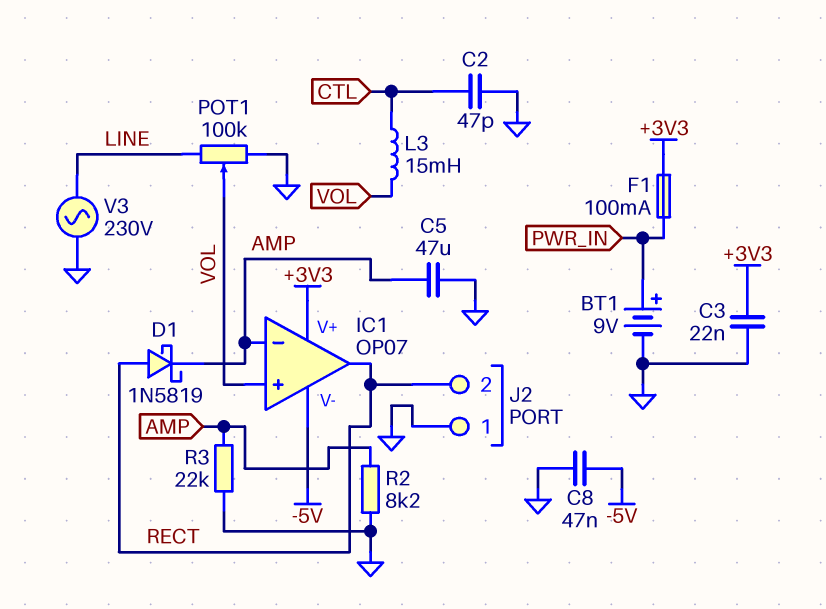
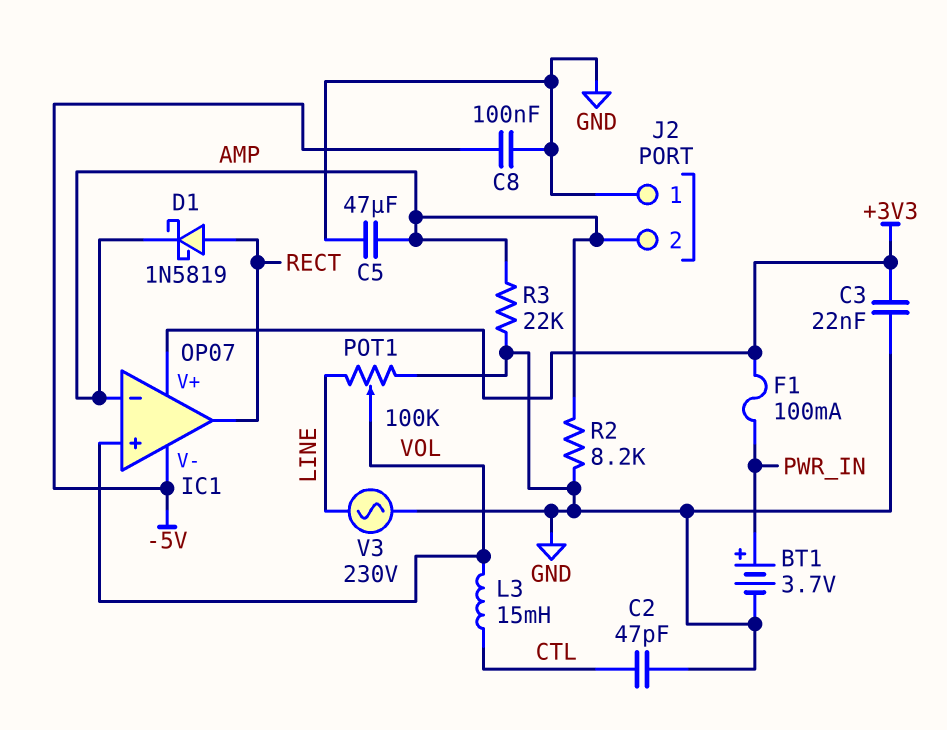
BT1: 9V (plus PWR_IN, minus GND) -> 3.7V (plus PWR_IN, minus GND)
C8: 47nF (-5V, GND) -> 100nF (-5V, GND)
J2 pin 2: RECT -> AMP

